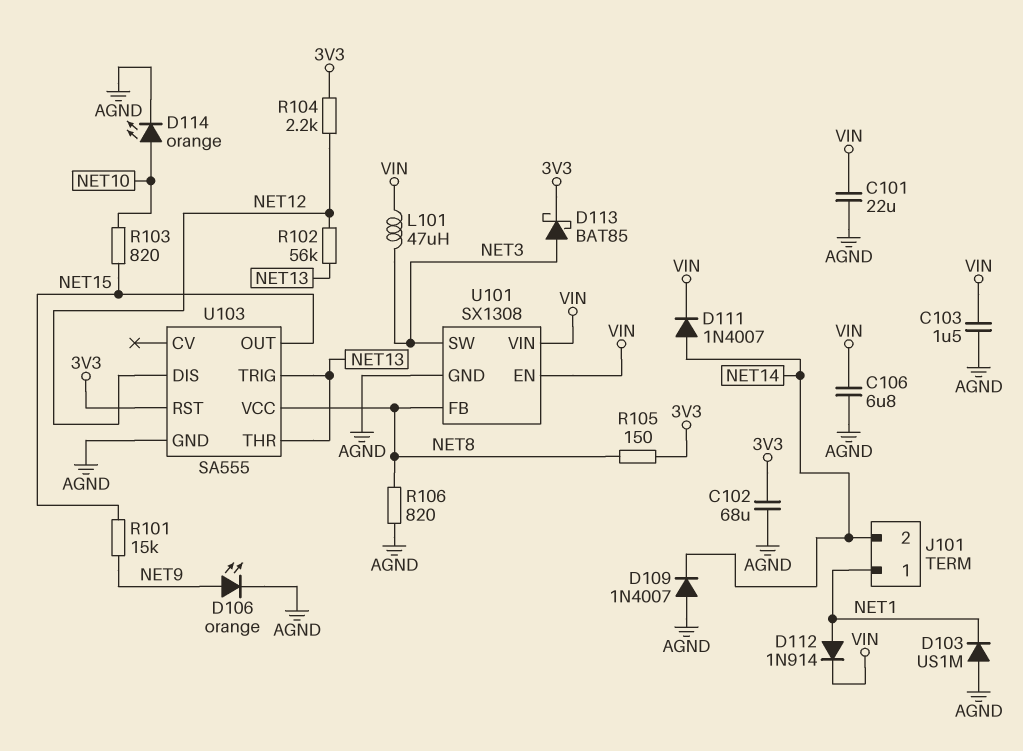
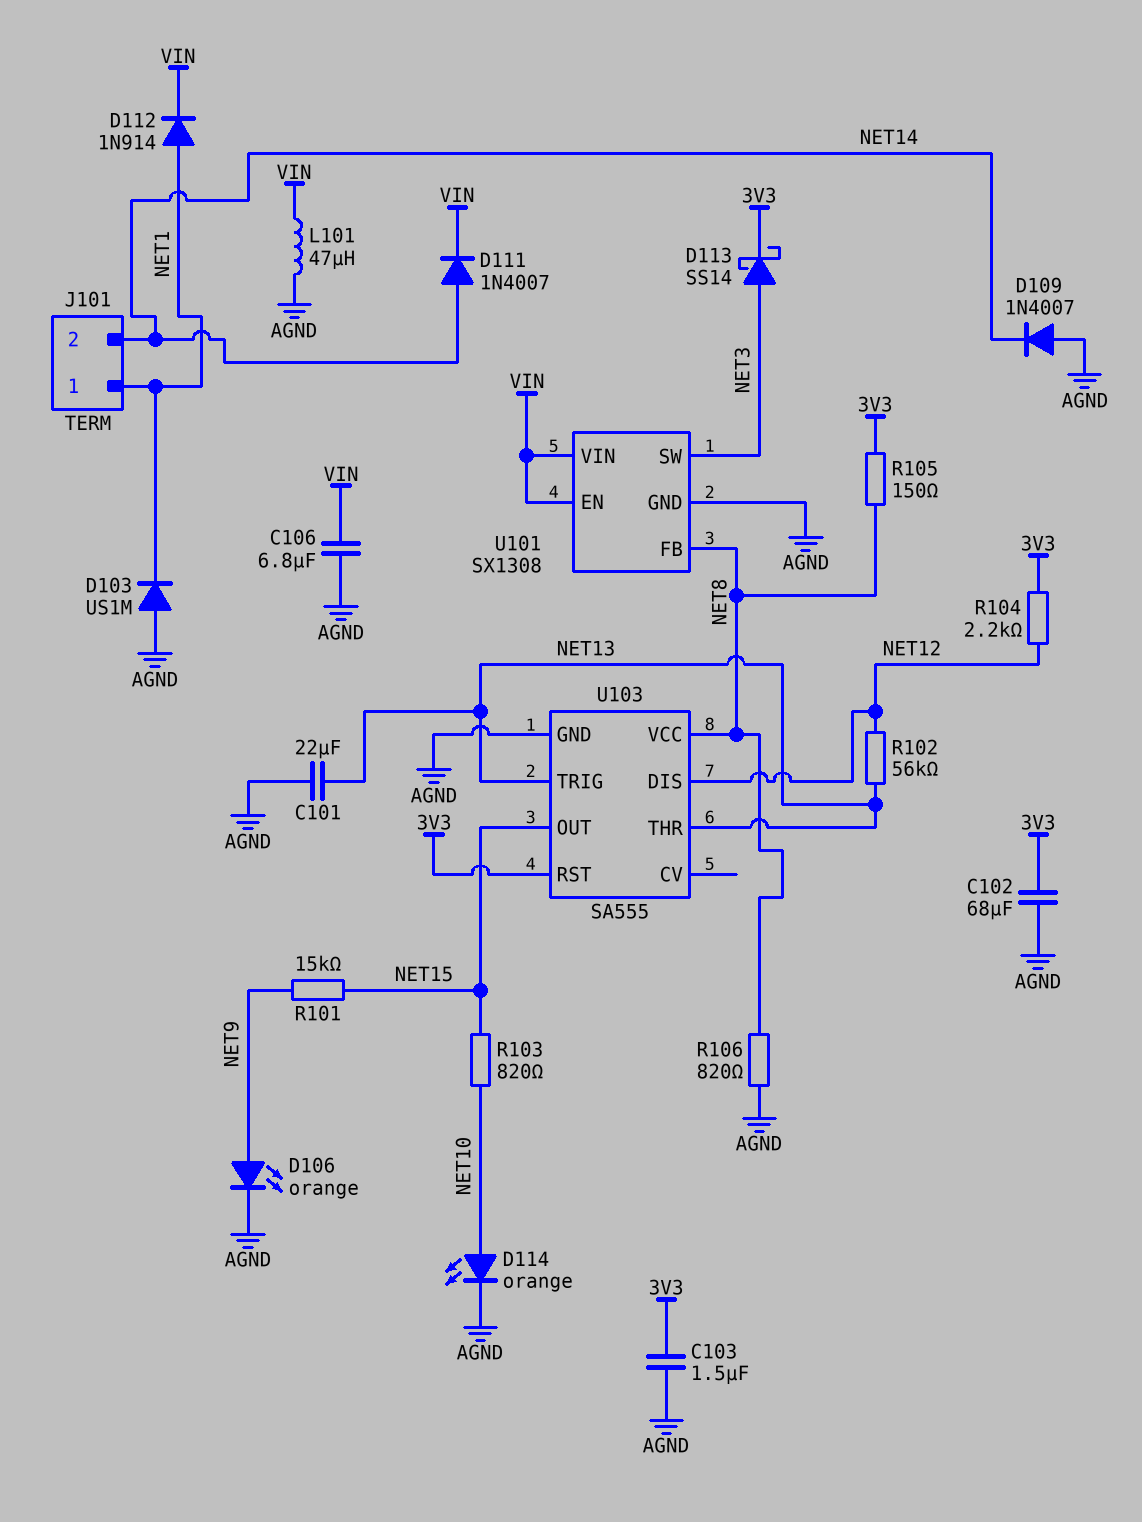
C101: 22uF (AGND, VIN) -> 22uF (AGND, NET13)
C103: 1.5uF (AGND, VIN) -> 1.5uF (3V3, AGND)
D113: schottky BAT85 (A NET3, K 3V3) -> schottky SS14 (A NET3, K 3V3)
L101: 47uH (NET3, VIN) -> 47uH (AGND, VIN)

